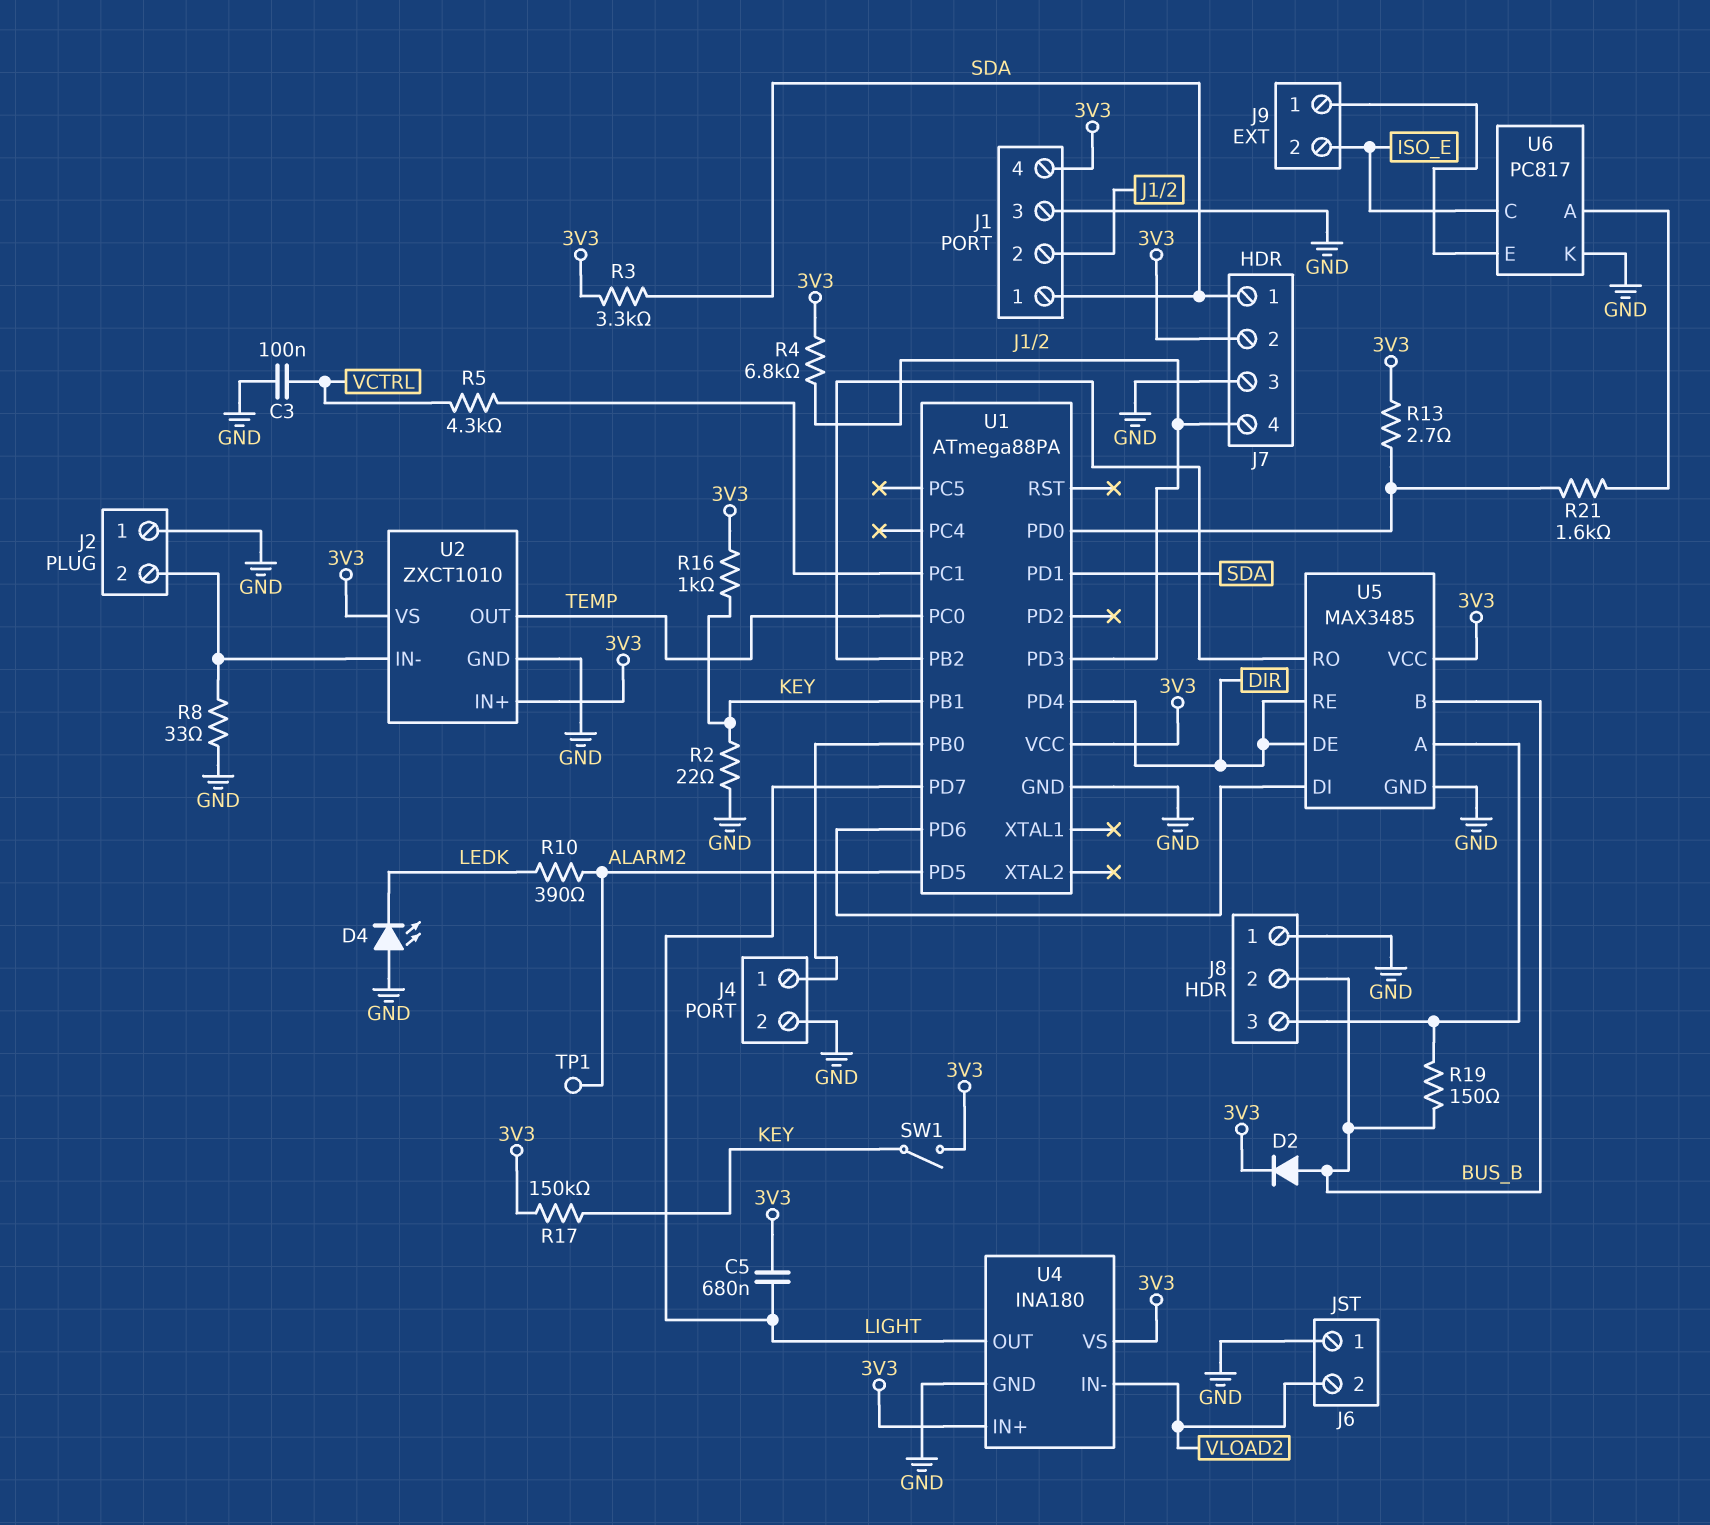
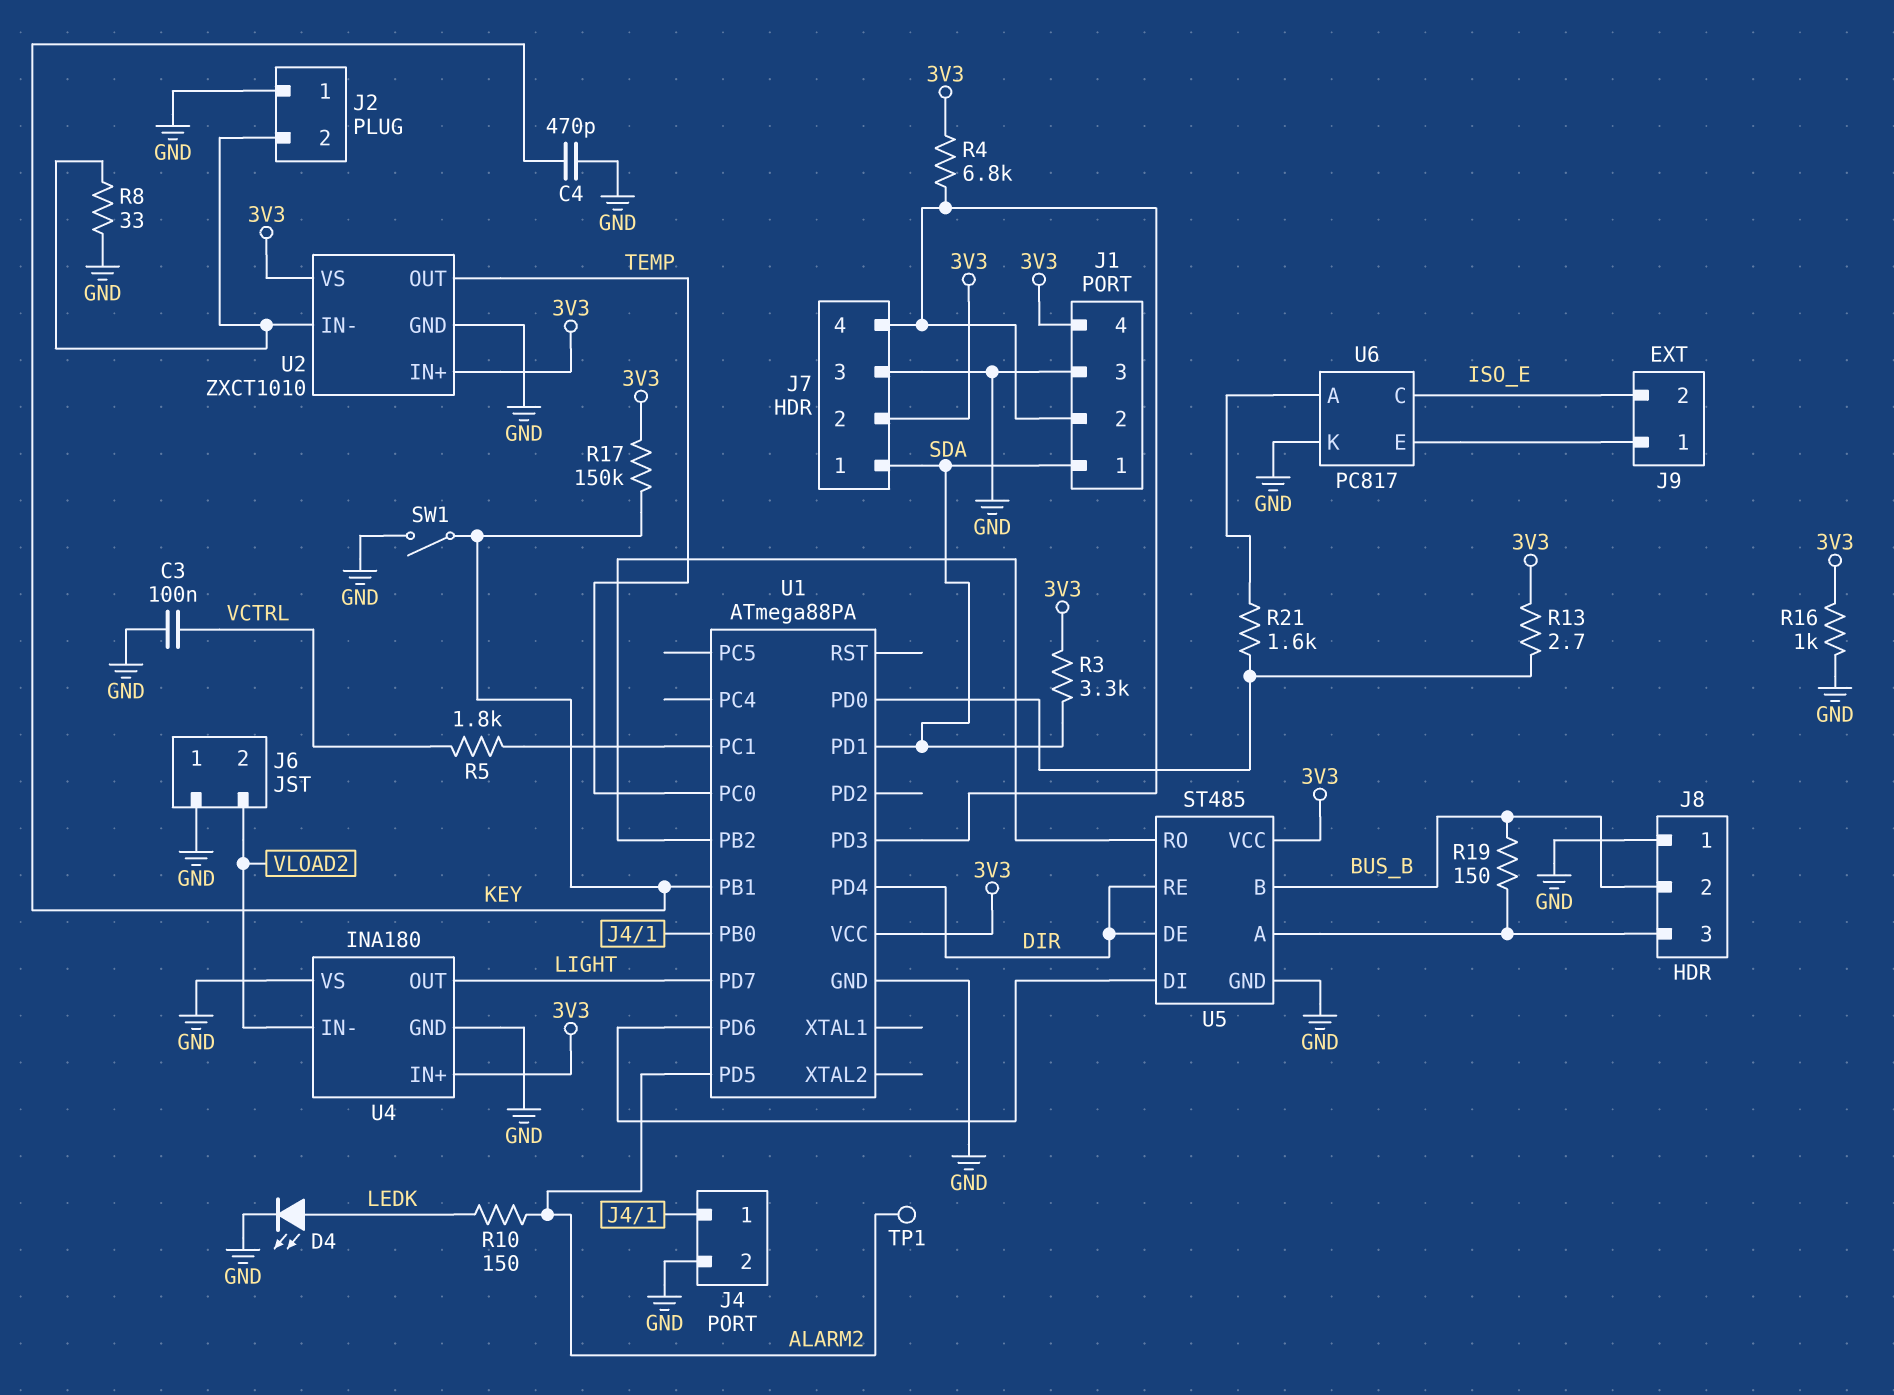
C4: none -> 470pF (GND, KEY)
C5: 680nF (3V3, LIGHT) -> none
D2: diode (A BUS_B, K 3V3) -> none
D4: LED (A GND, K LEDK) -> LED (A LEDK, K GND)
R2: 22 (GND, KEY) -> none
R5: 4.3k (U1/PC1, VCTRL) -> 1.8k (U1/PC1, VCTRL)
R10: 390 (ALARM2, LEDK) -> 150 (ALARM2, LEDK)
R16: 1k (3V3, KEY) -> 1k (3V3, GND)
SW1: switch (3V3, KEY) -> switch (GND, KEY)
U4 pin VS: 3V3 -> GND
U5: MAX3485 -> ST485

